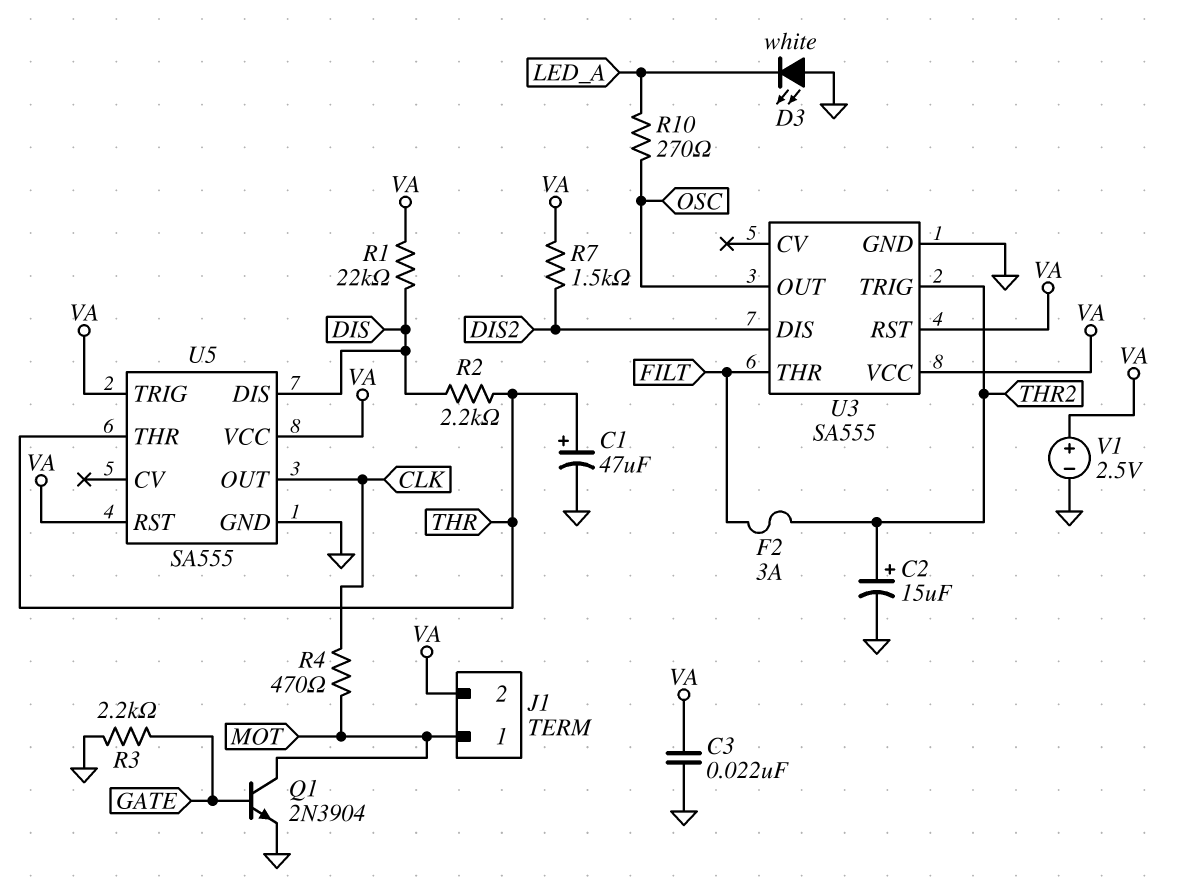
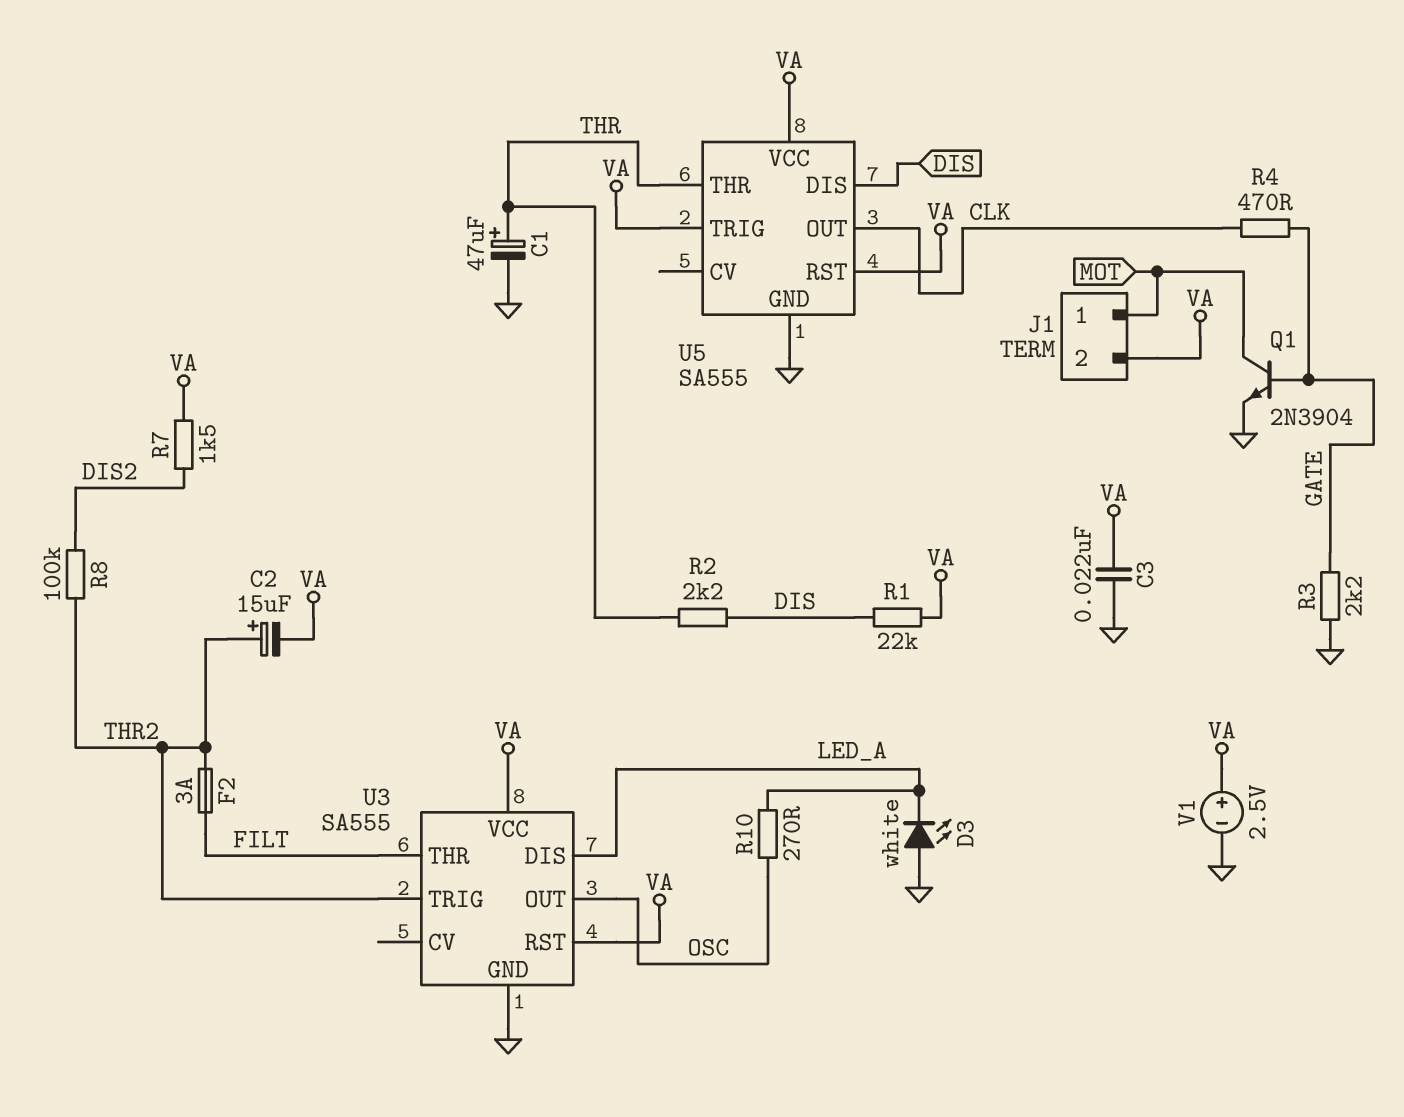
C2: 15uF (plus THR2, minus GND) -> 15uF (plus THR2, minus VA)
R4: 470 (CLK, MOT) -> 470 (CLK, GATE)
R8: none -> 100k (DIS2, THR2)
U3 pin DIS: DIS2 -> LED_A

